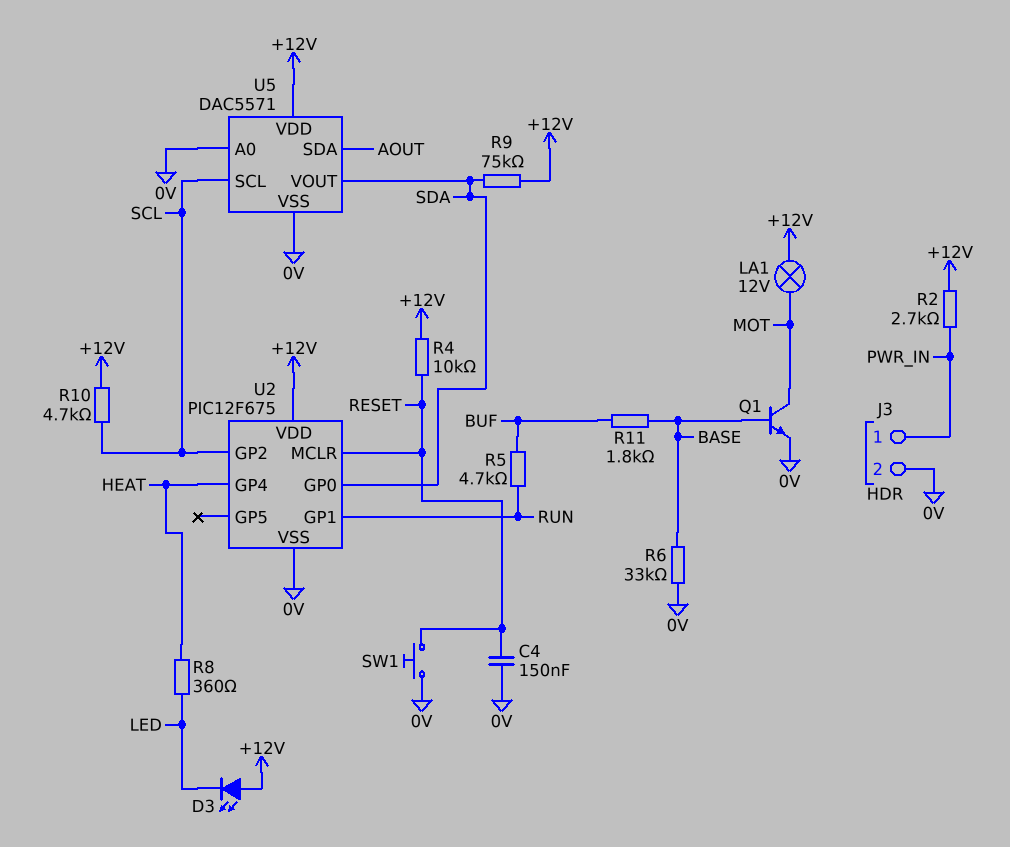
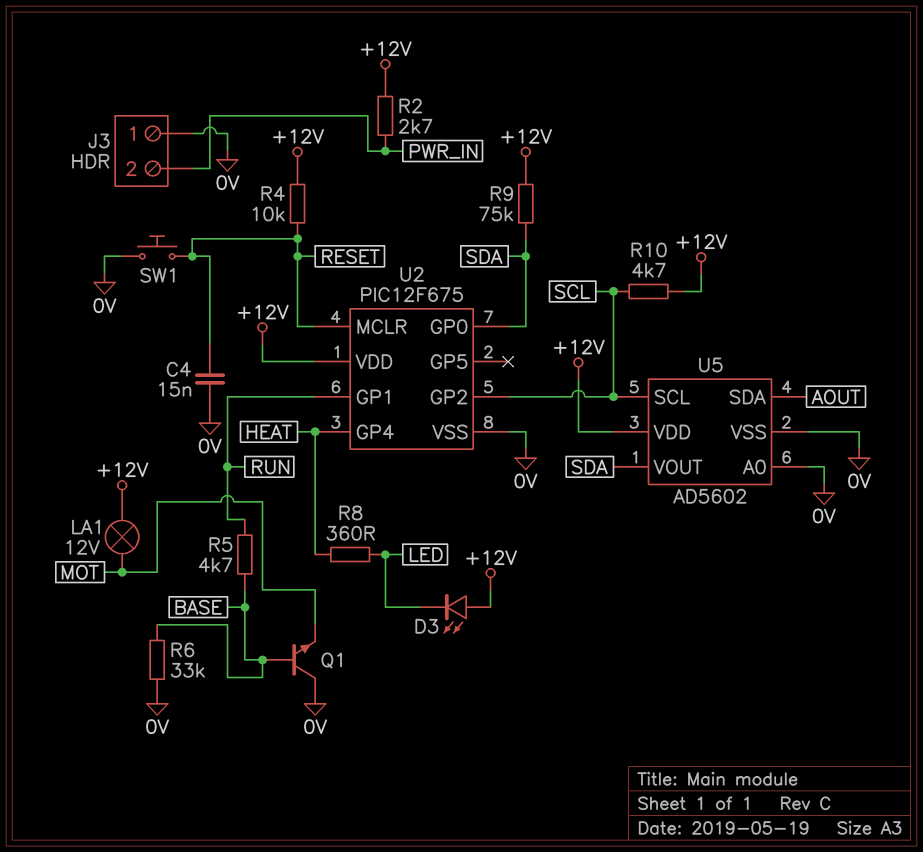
C4: 150nF (0V, RESET) -> 15nF (0V, RESET)
J3 pin 1: PWR_IN -> 0V
J3 pin 2: 0V -> PWR_IN
Q1: NPN (B BASE, C MOT, E 0V) -> NPN (B BASE, C 0V, E MOT)
R5: 4.7k (BUF, RUN) -> 4.7k (BASE, RUN)
R11: 1.8k (BASE, BUF) -> none
U5: DAC5571 -> AD5602

